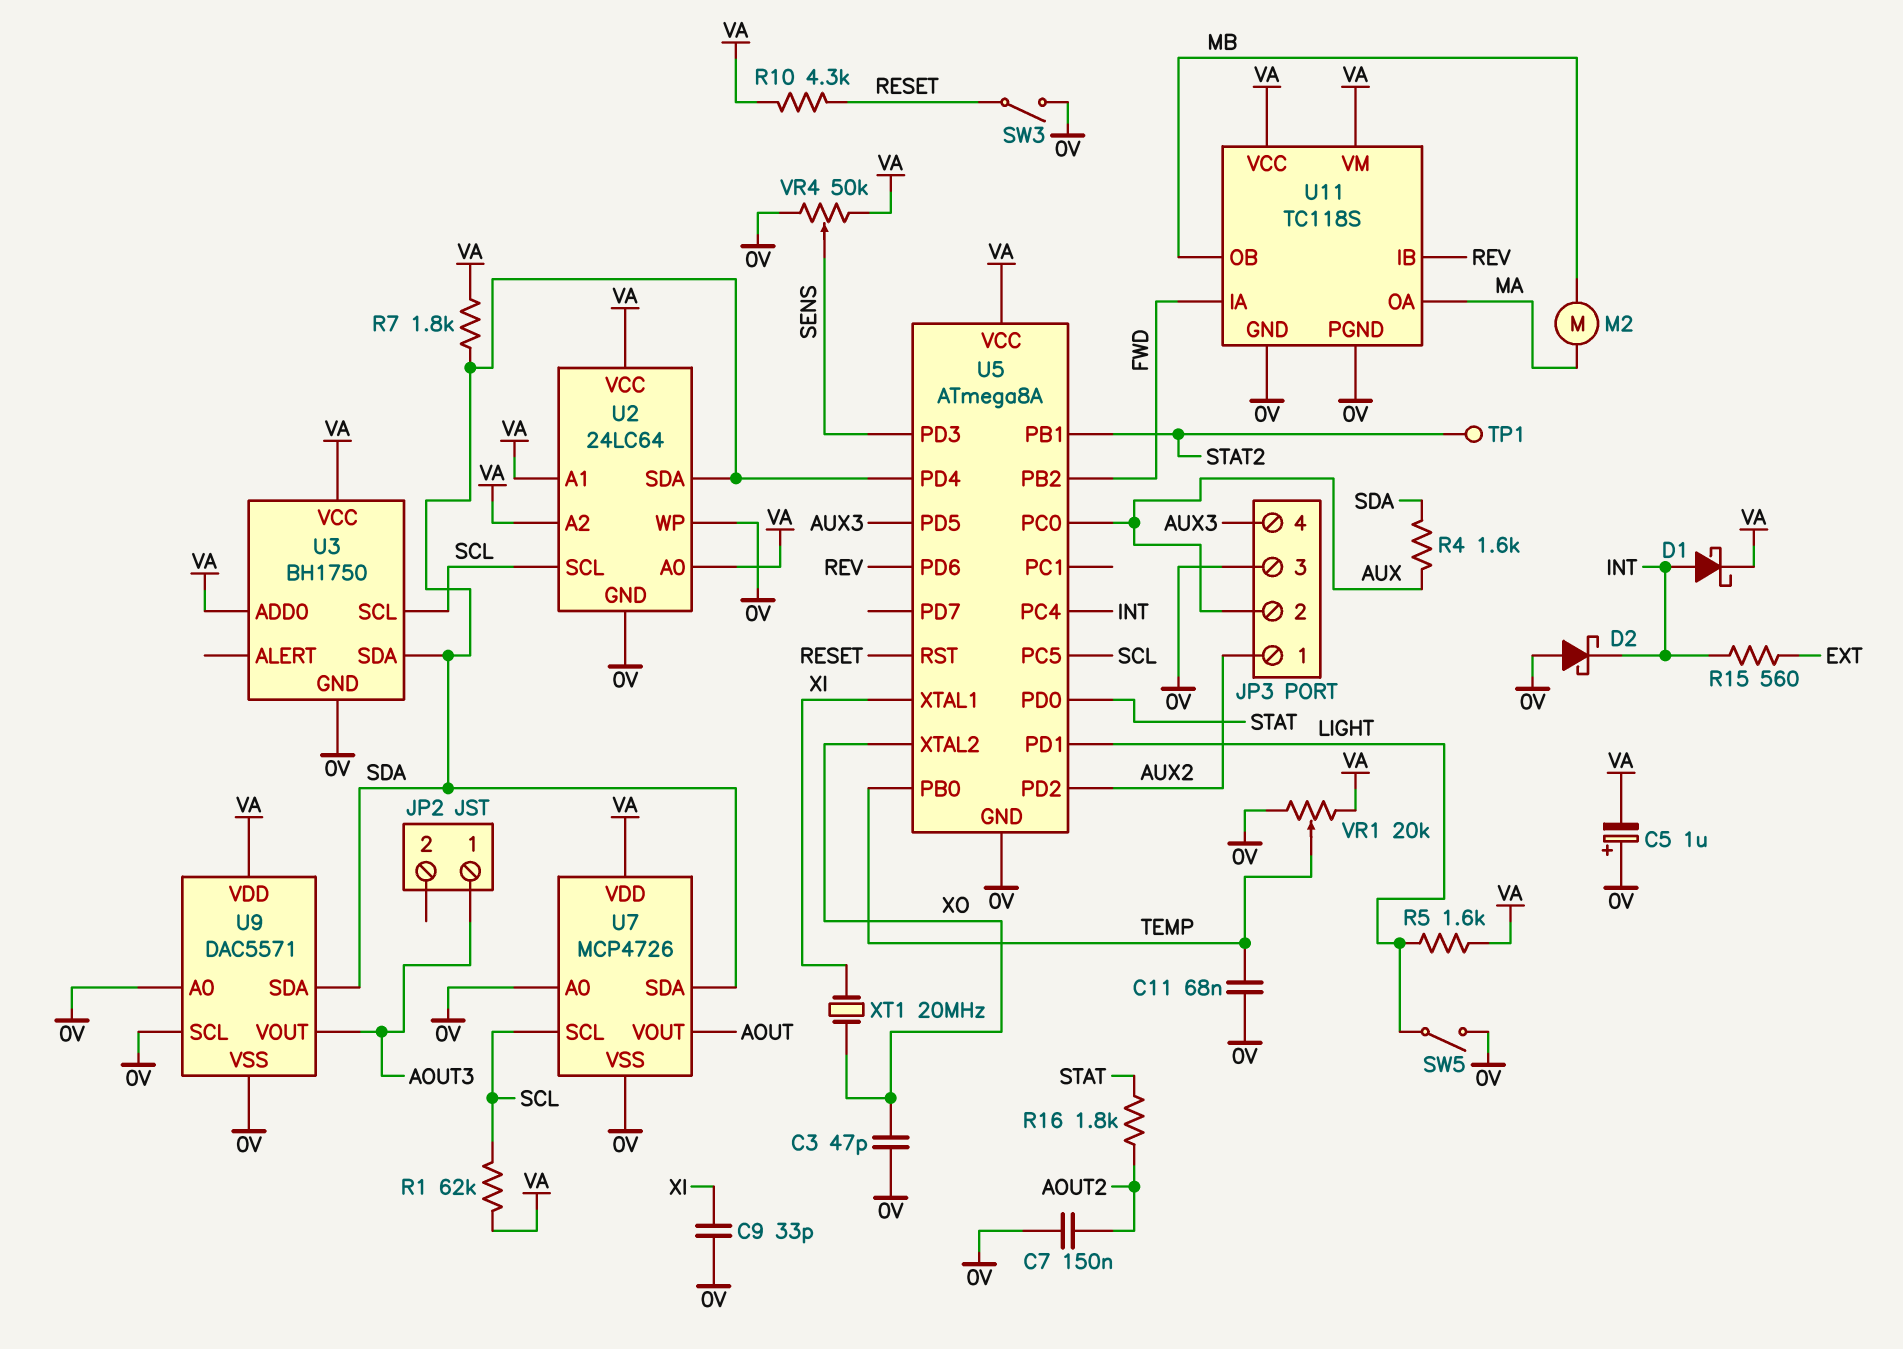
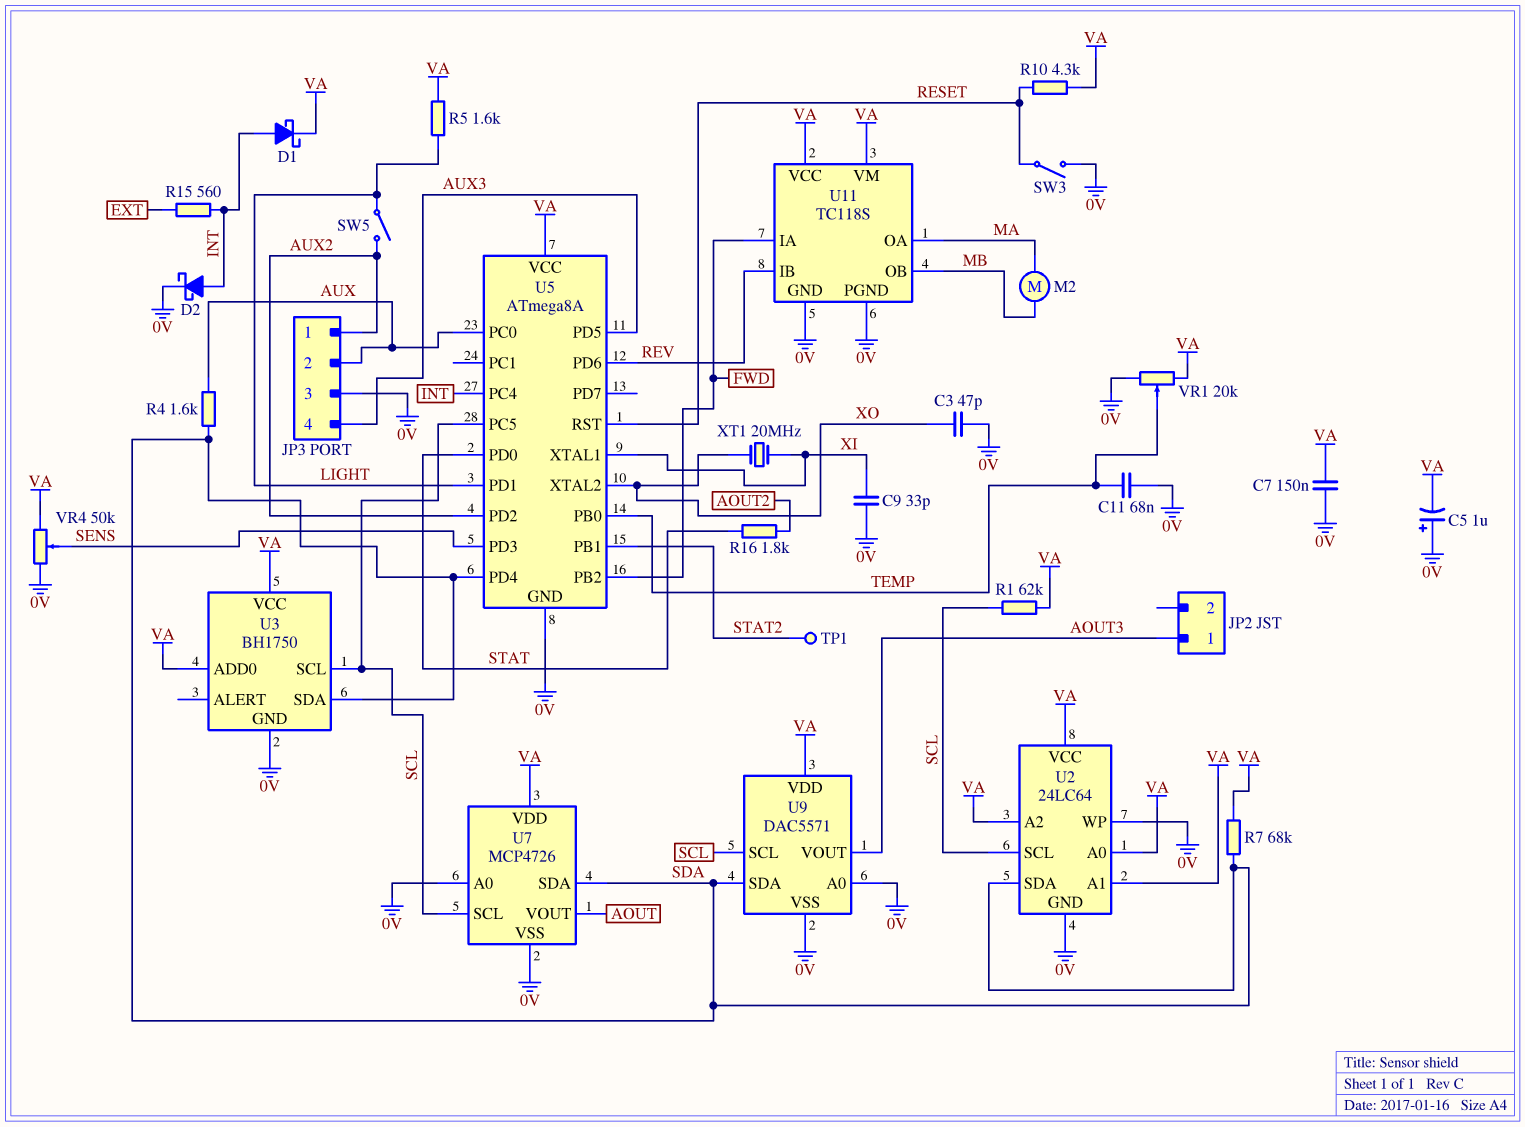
C7: 150nF (0V, AOUT2) -> 150nF (0V, VA)
D2: schottky (A 0V, K INT) -> schottky (A INT, K 0V)
R7: 1.8k (SDA, VA) -> 68k (SDA, VA)
SW5: switch (0V, LIGHT) -> switch (AUX2, LIGHT)
U9 pin SCL: 0V -> SCL

